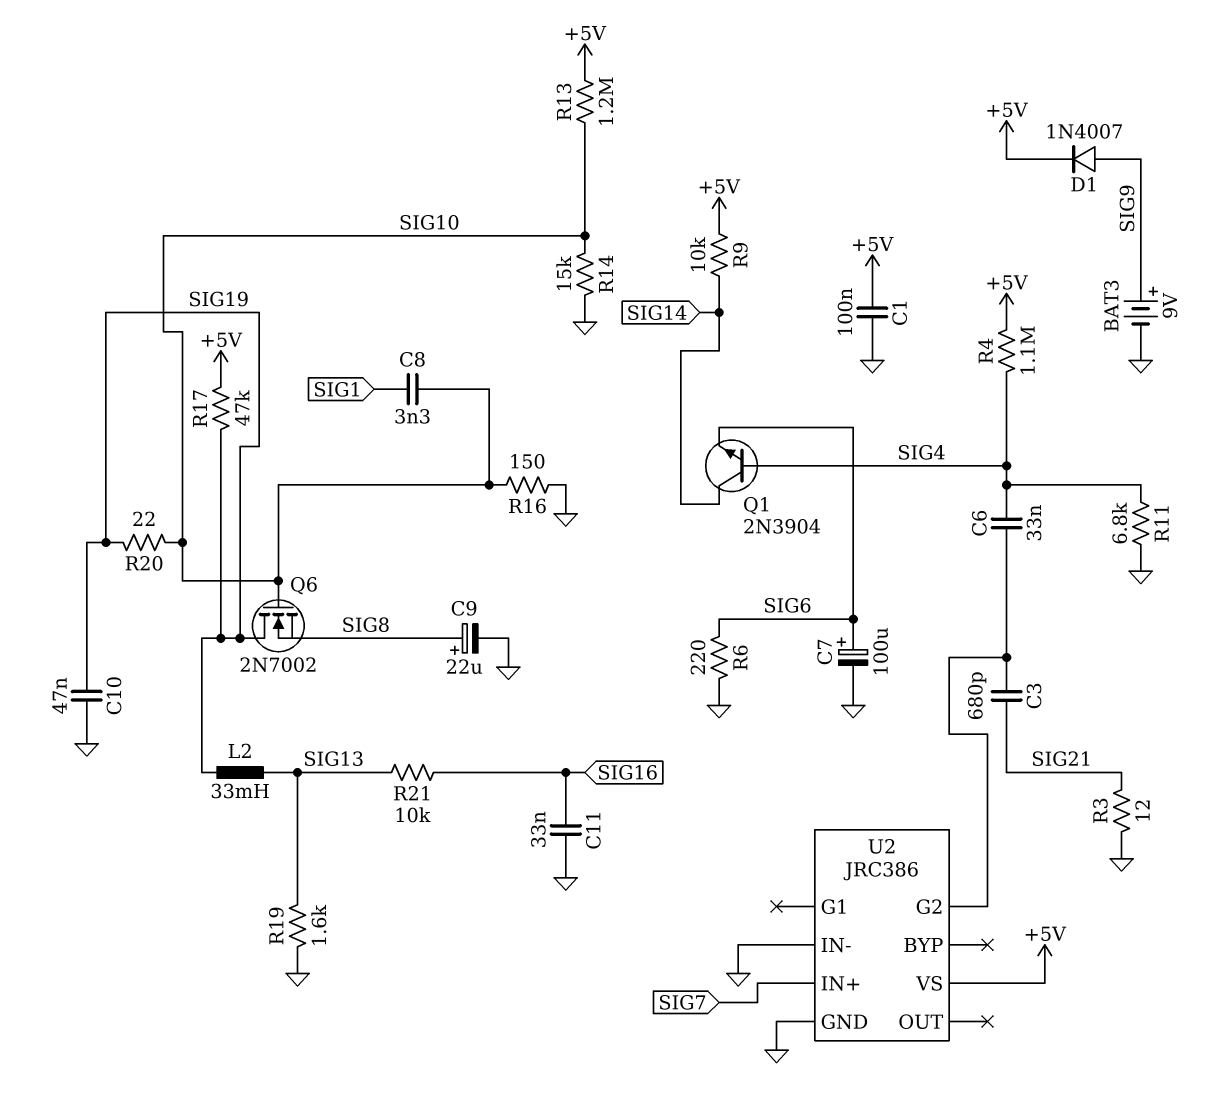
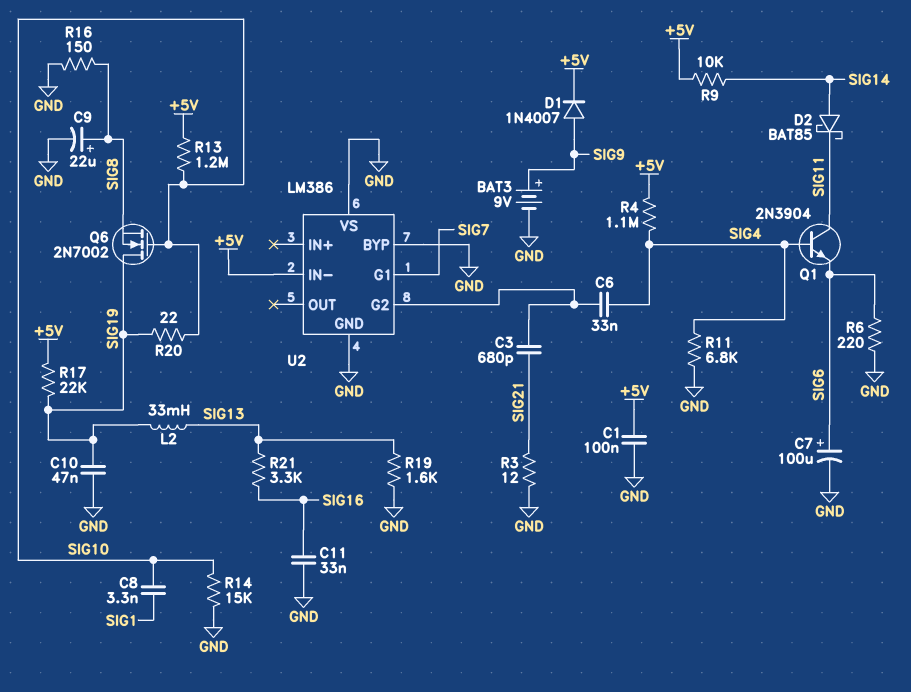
D2: none -> schottky BAT85 (A SIG14, K SIG11)
Q1: NPN 2N3904 (B SIG4, C SIG14, E SIG6) -> NPN 2N3904 (B SIG4, C SIG11, E SIG6)
R16: 150 (GND, SIG10) -> 150 (GND, SIG8)
R17: 47k (+5V, SIG19) -> 22k (+5V, SIG19)
R21: 10k (SIG13, SIG16) -> 3.3k (SIG13, SIG16)
U2: JRC386 -> LM386
U2 pin BYP: none -> GND
U2 pin G1: none -> SIG7
U2 pin IN+: SIG7 -> none
U2 pin IN-: GND -> +5V
U2 pin VS: +5V -> GND

